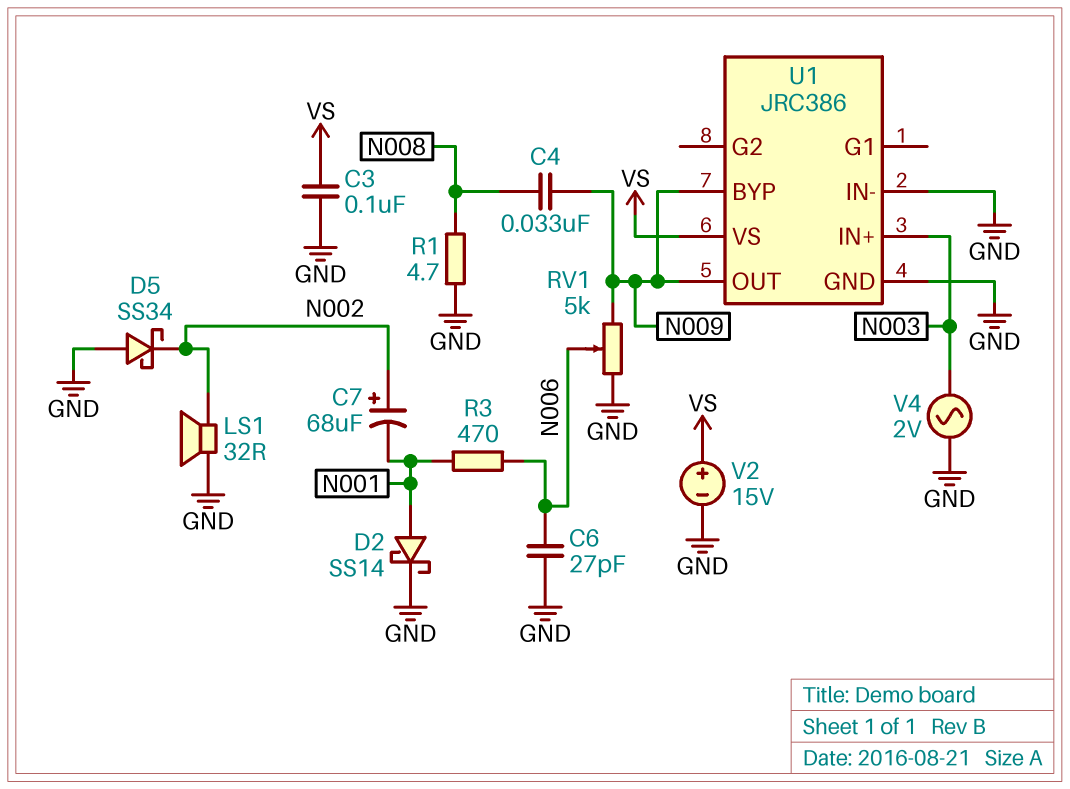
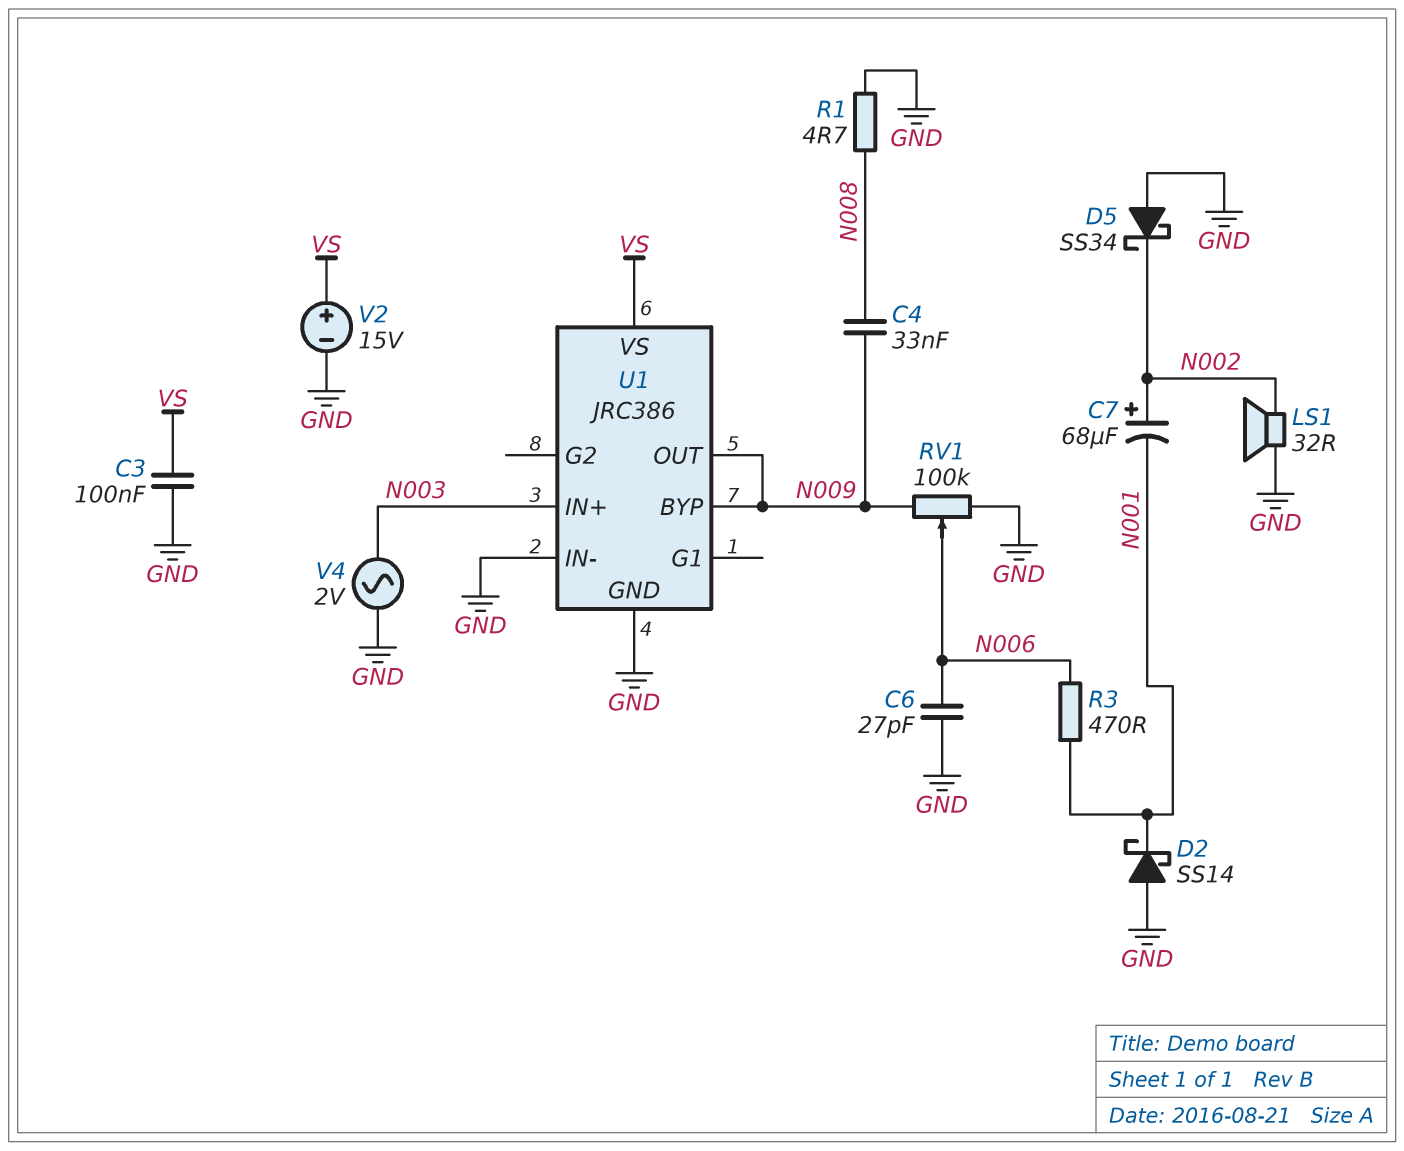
D2: schottky SS14 (A N001, K GND) -> schottky SS14 (A GND, K N001)
RV1: 5k (GND, N009, wiper N006) -> 100k (GND, N009, wiper N006)

